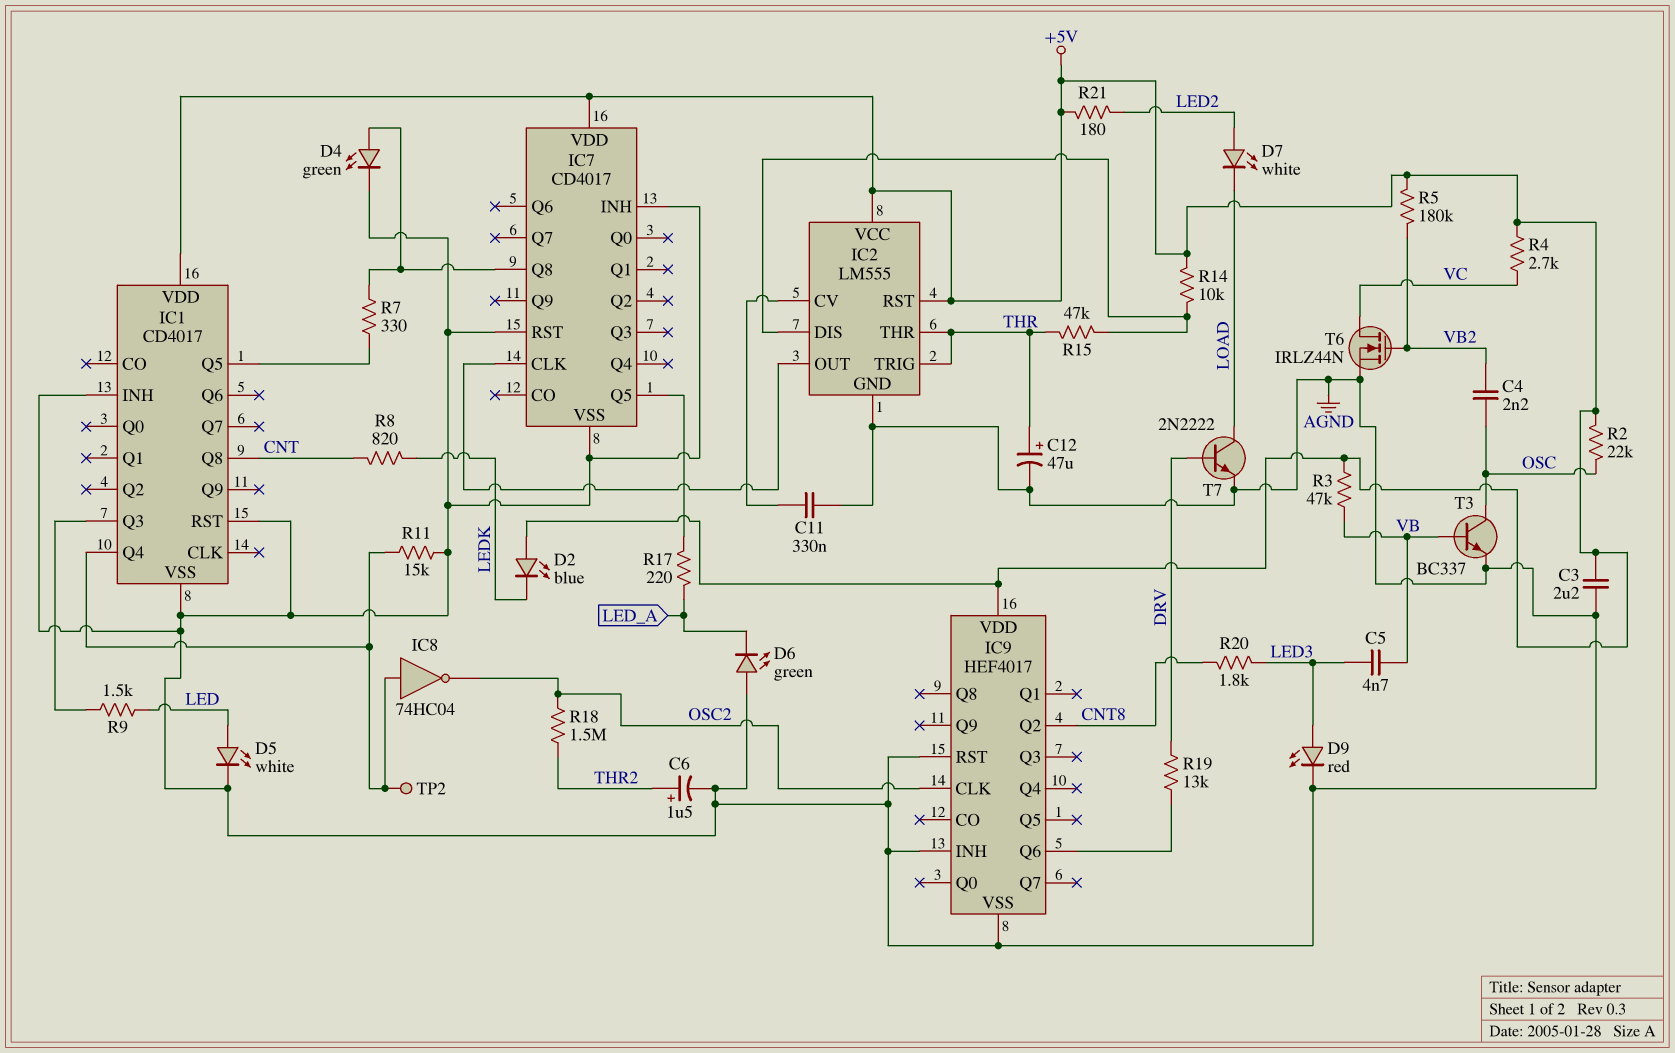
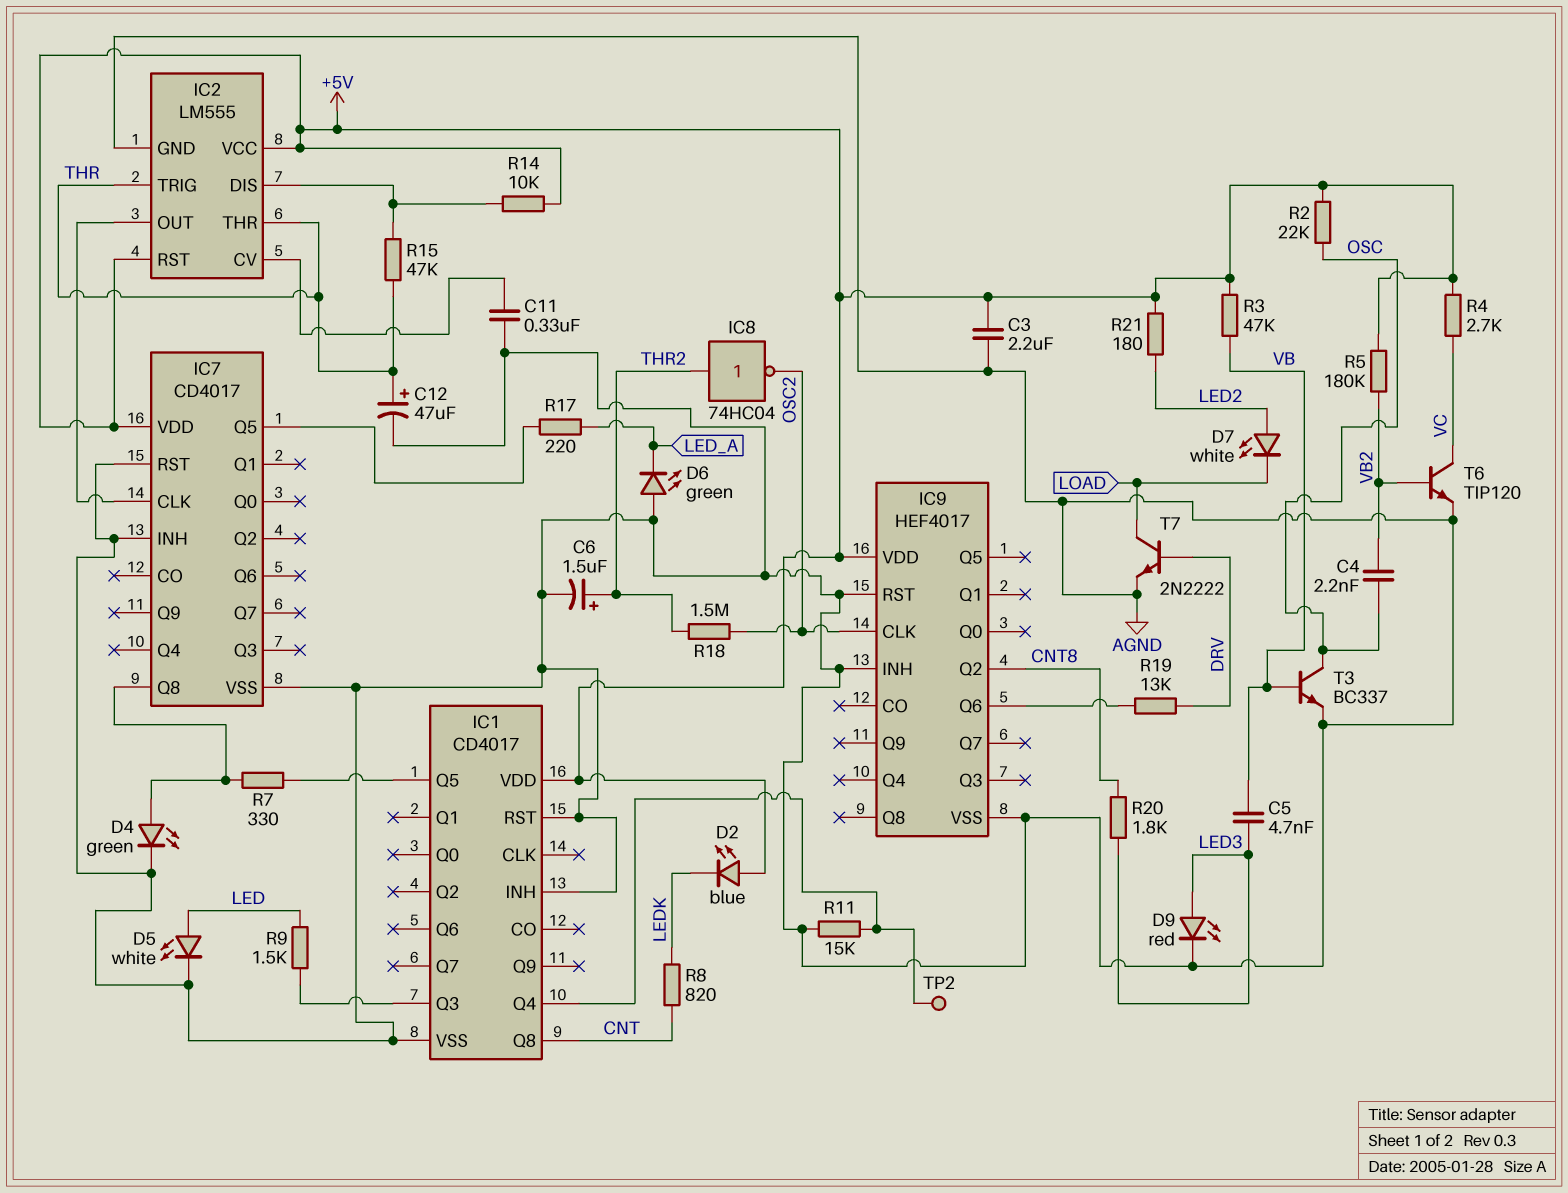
IC8: NOT 74HC04 (in IC1/Q4, out OSC2) -> NOT 74HC04 (in THR2, out OSC2)
T6: NMOS IRLZ44N (G VB2, D VC, S AGND) -> NPN TIP120 (B VB2, C VC, E AGND)

